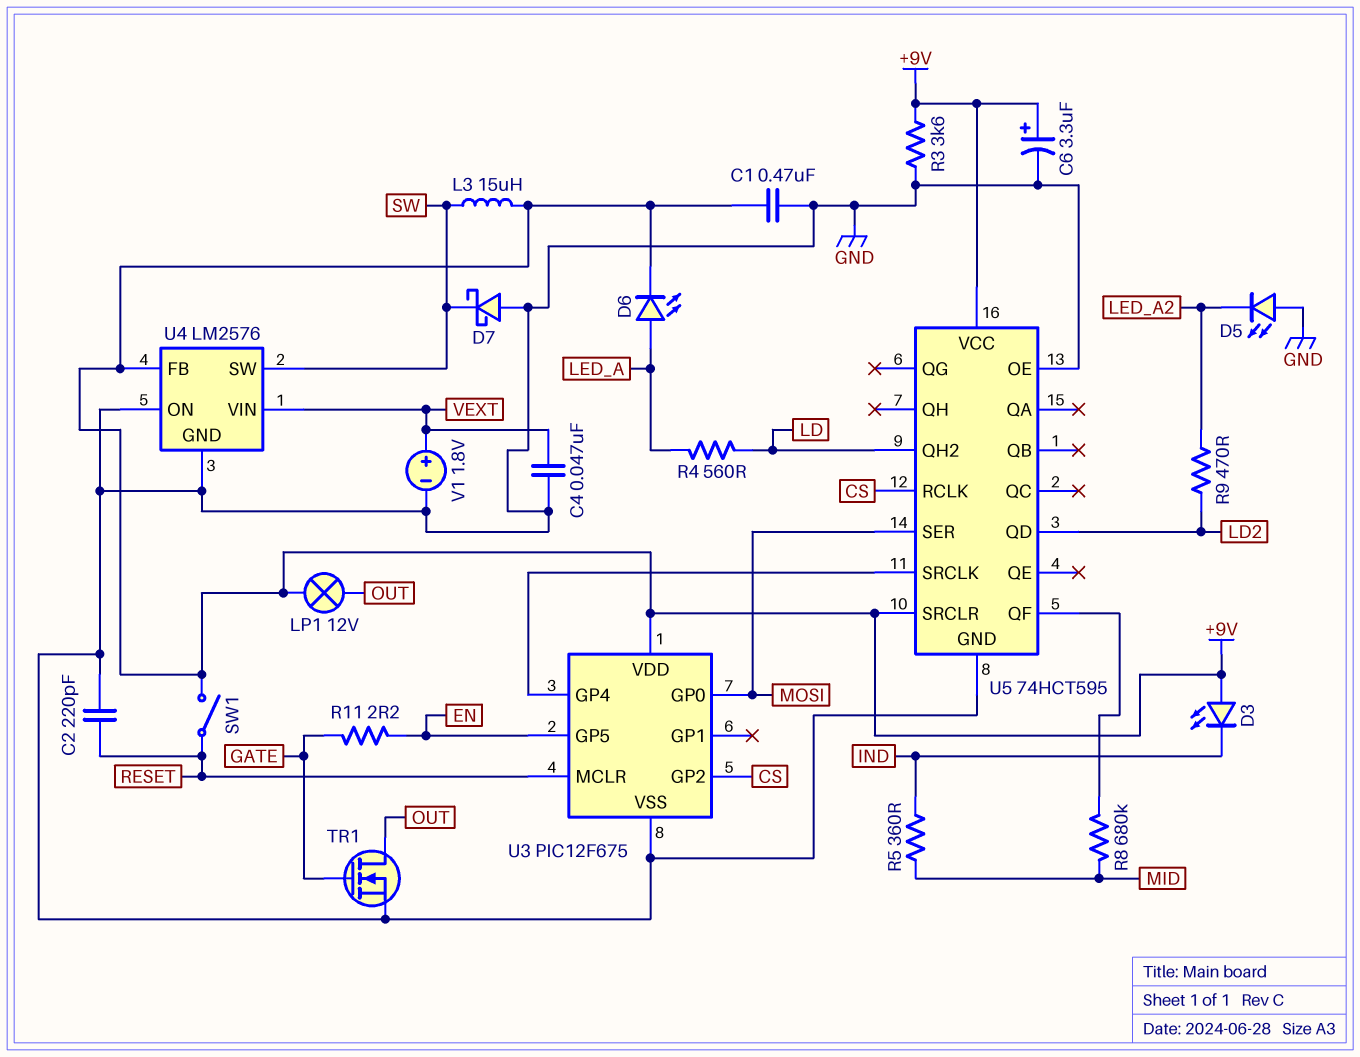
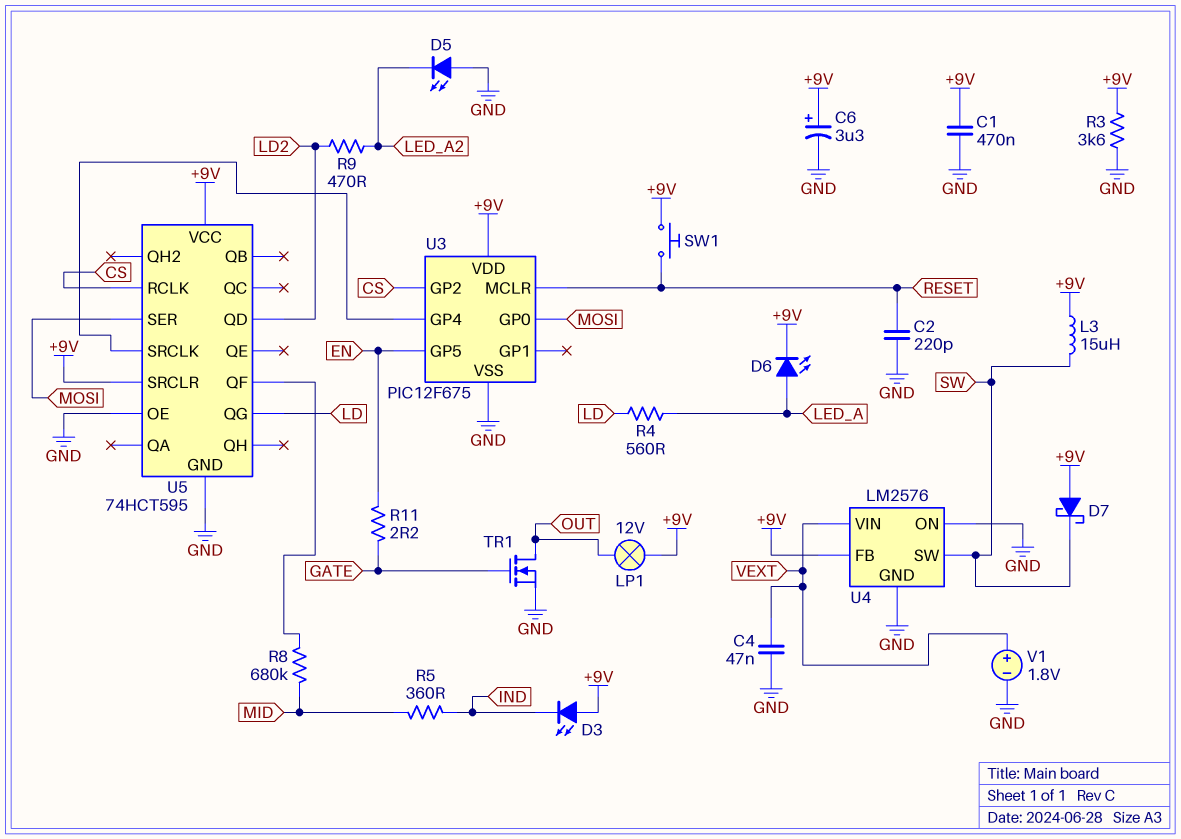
D7: schottky (A GND, K SW) -> schottky (A +9V, K SW)
SW1: switch (+9V, RESET) -> button (+9V, RESET)
U5 pin QG: none -> LD
U5 pin QH2: LD -> none

